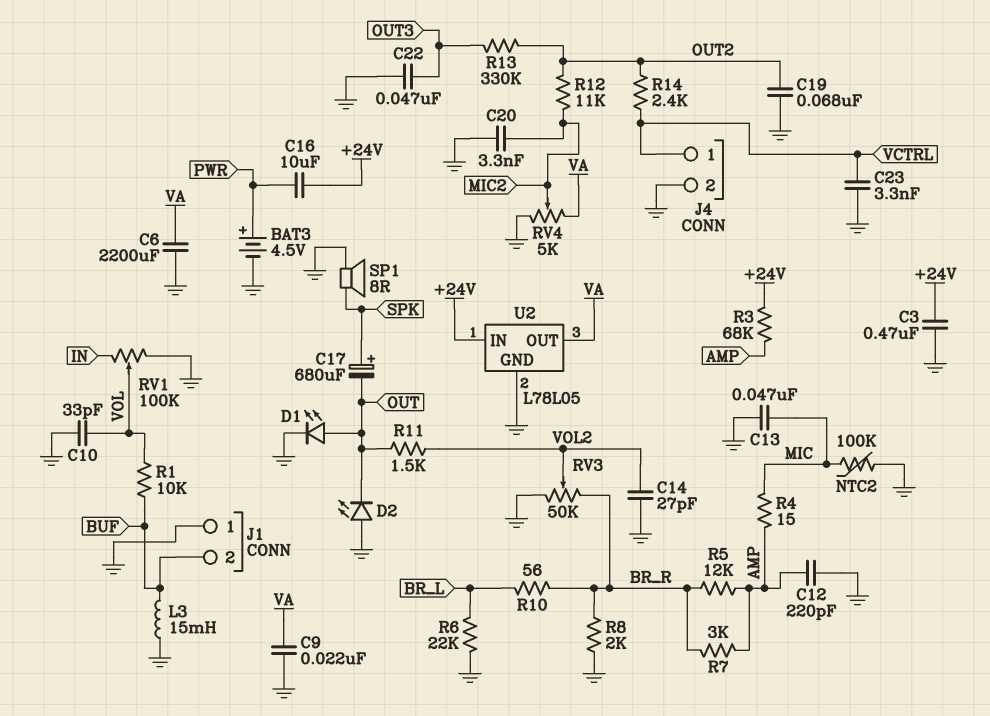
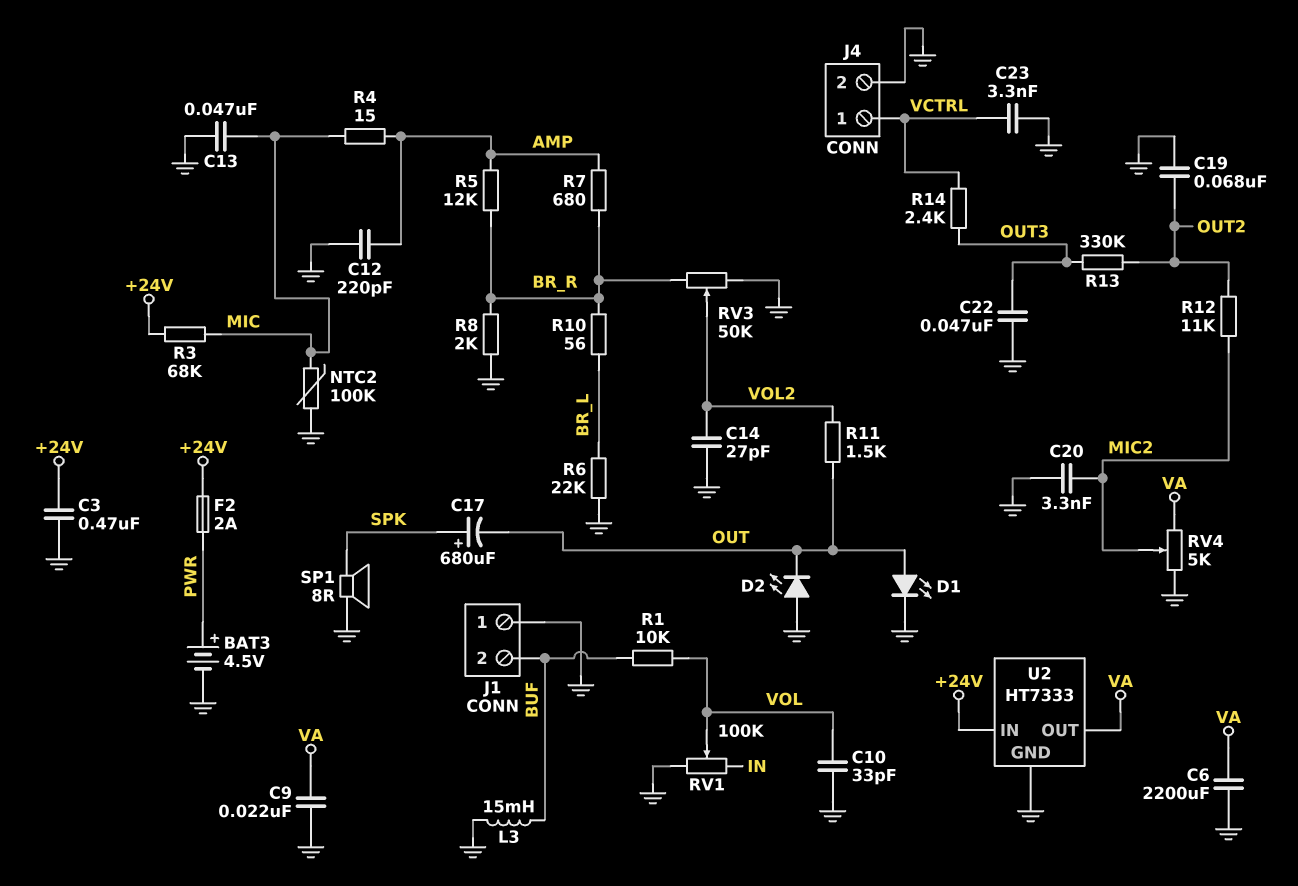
C16: 10uF (+24V, PWR) -> none
F2: none -> 2A (+24V, PWR)
R3: 68k (+24V, AMP) -> 68k (+24V, MIC)
R7: 3k (AMP, BR_R) -> 680 (AMP, BR_R)
R14: 2.4k (OUT2, VCTRL) -> 2.4k (OUT3, VCTRL)
U2: L78L05 -> HT7333

